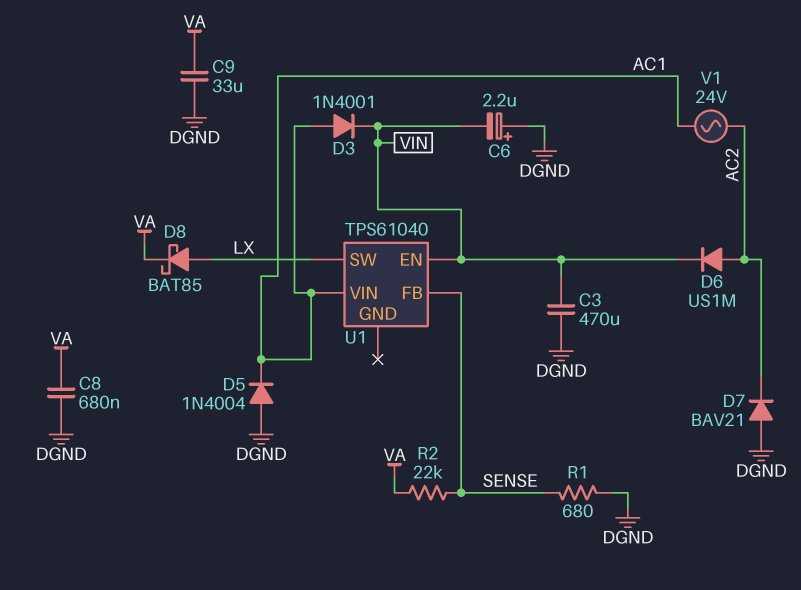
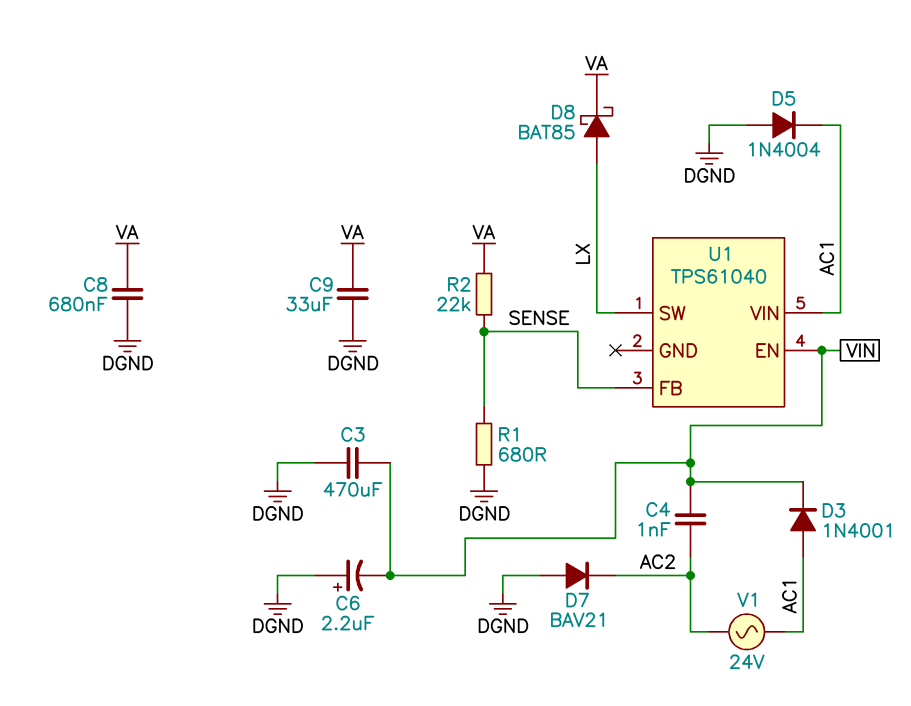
C4: none -> 1nF (AC2, VIN)
D6: diode US1M (A AC2, K VIN) -> none

